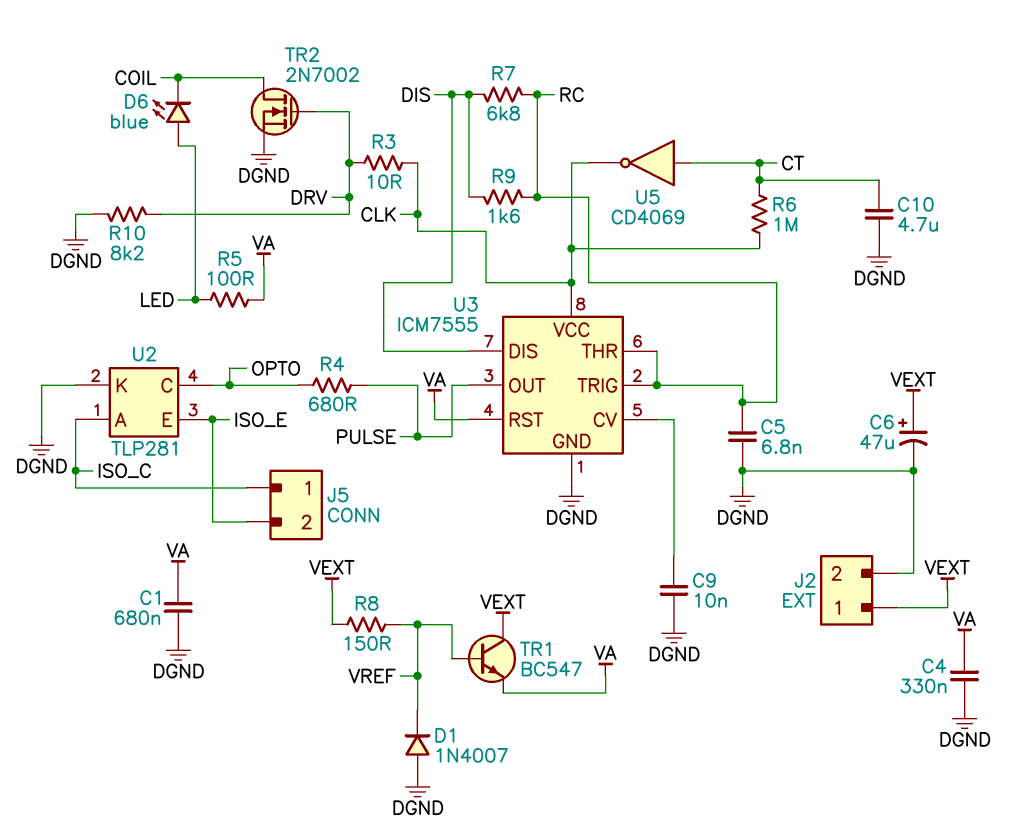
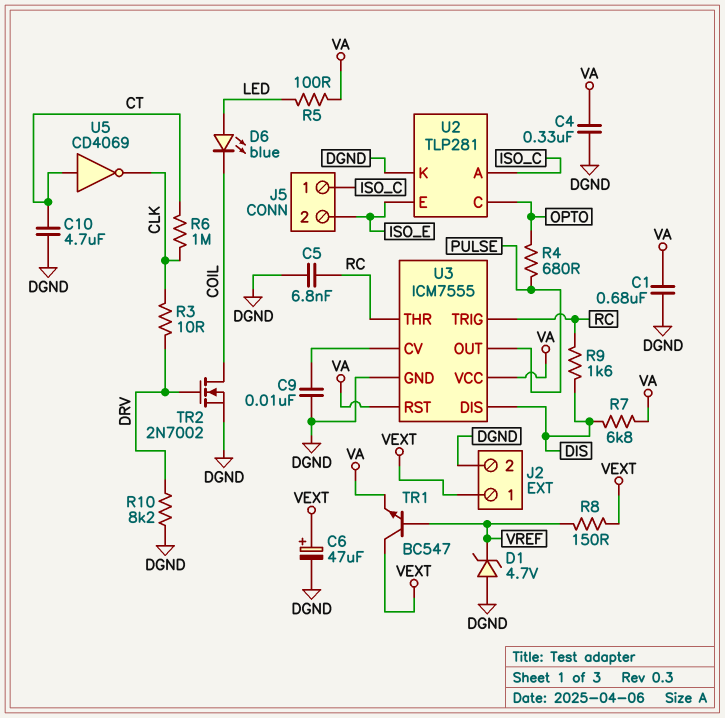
D1: diode 1N4007 (A DGND, K VREF) -> zener 4.7V (A DGND, K VREF)
R7: 6.8k (DIS, RC) -> 6.8k (DIS, VA)
U3 pin VCC: CLK -> VA

